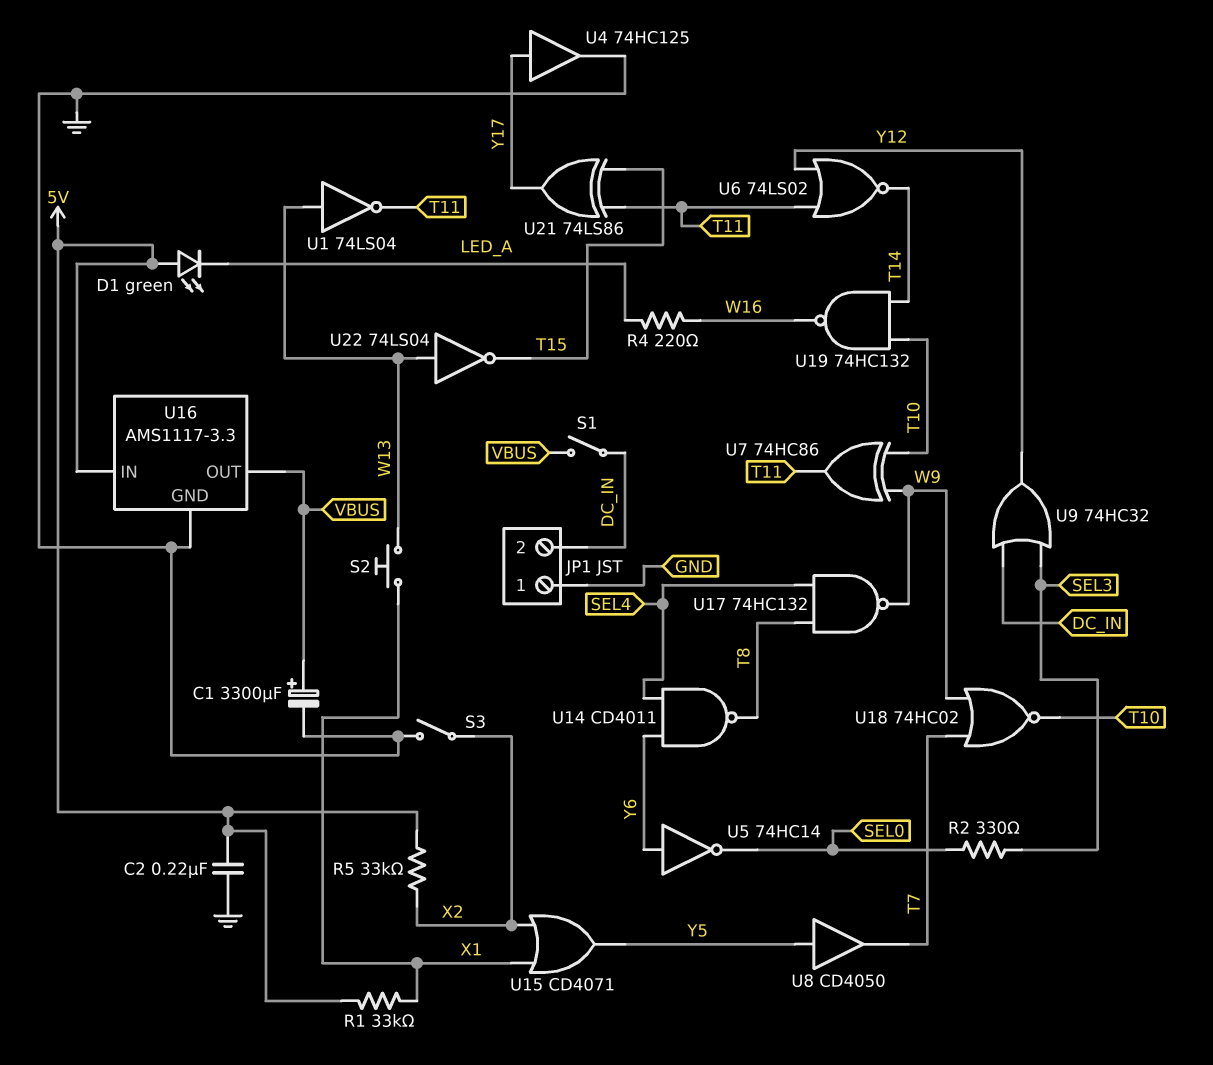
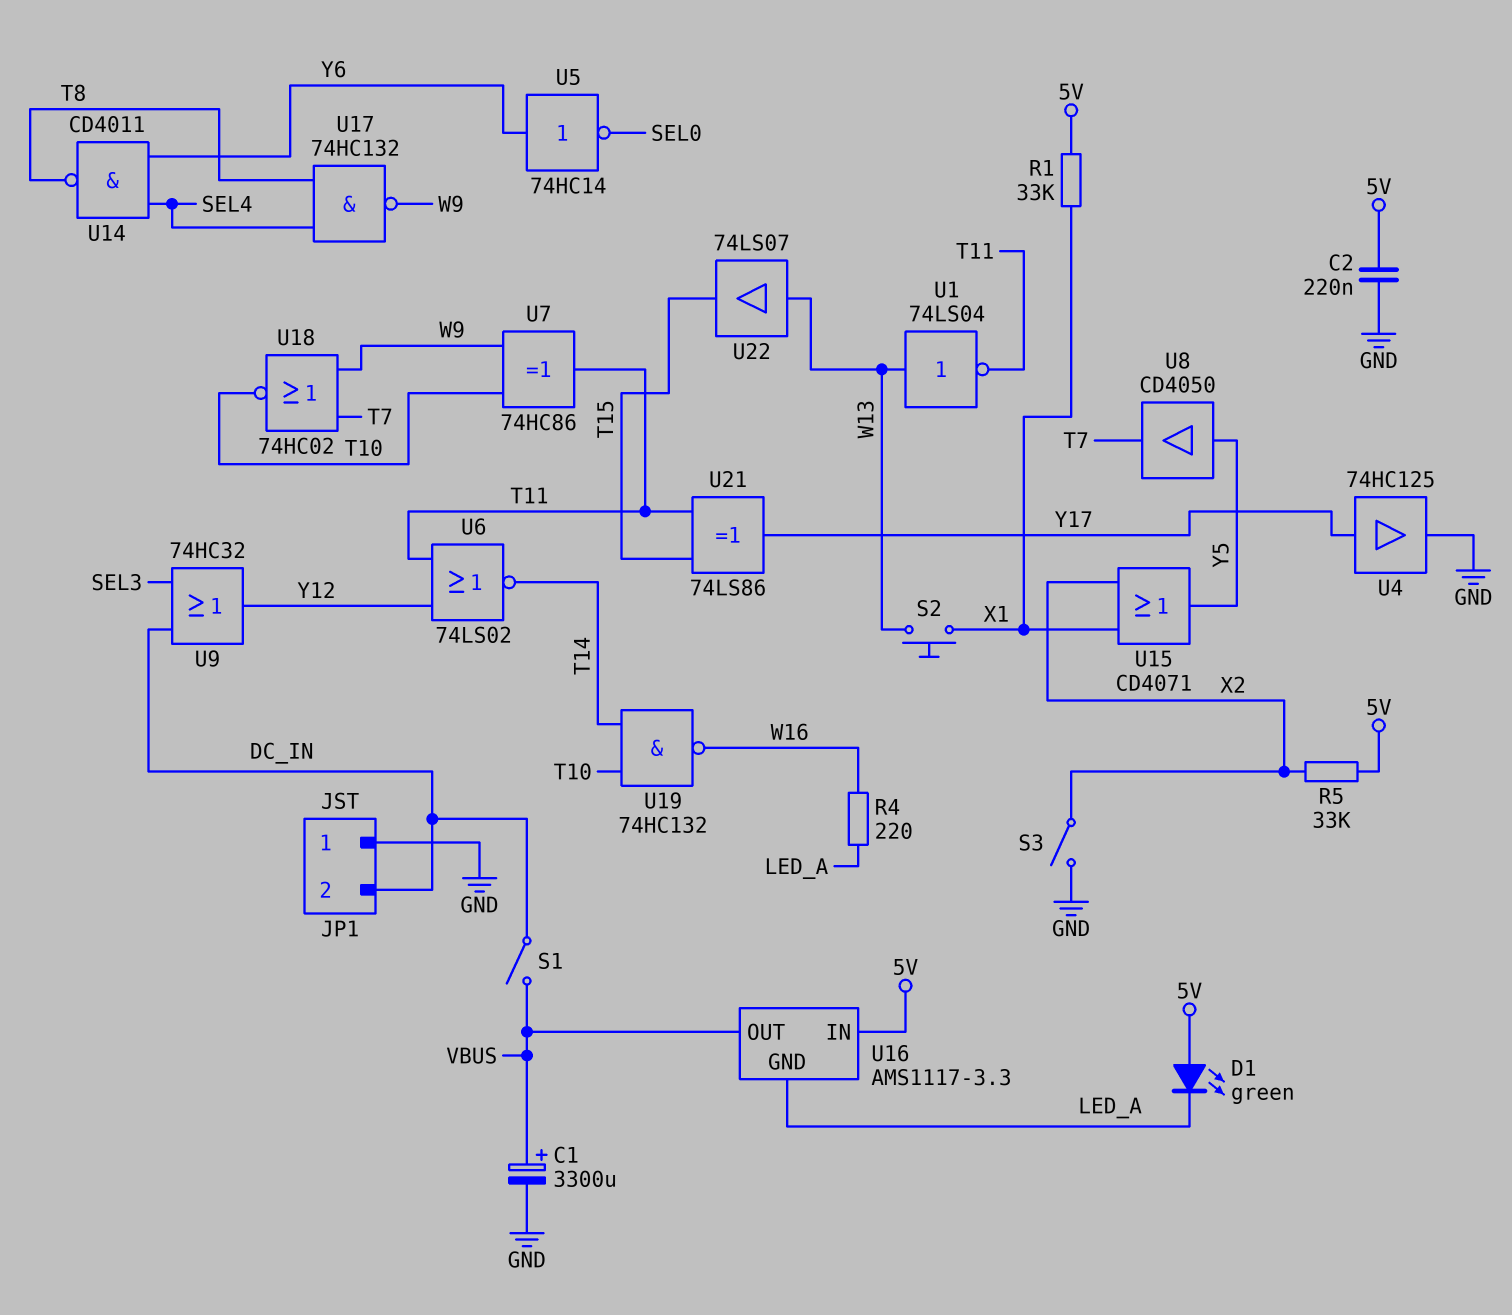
R2: 330 (SEL0, SEL3) -> none
U16 pin GND: GND -> LED_A
U22: NOT 74LS04 (in W13, out T15) -> buffer 74LS07 (in W13, out T15)

